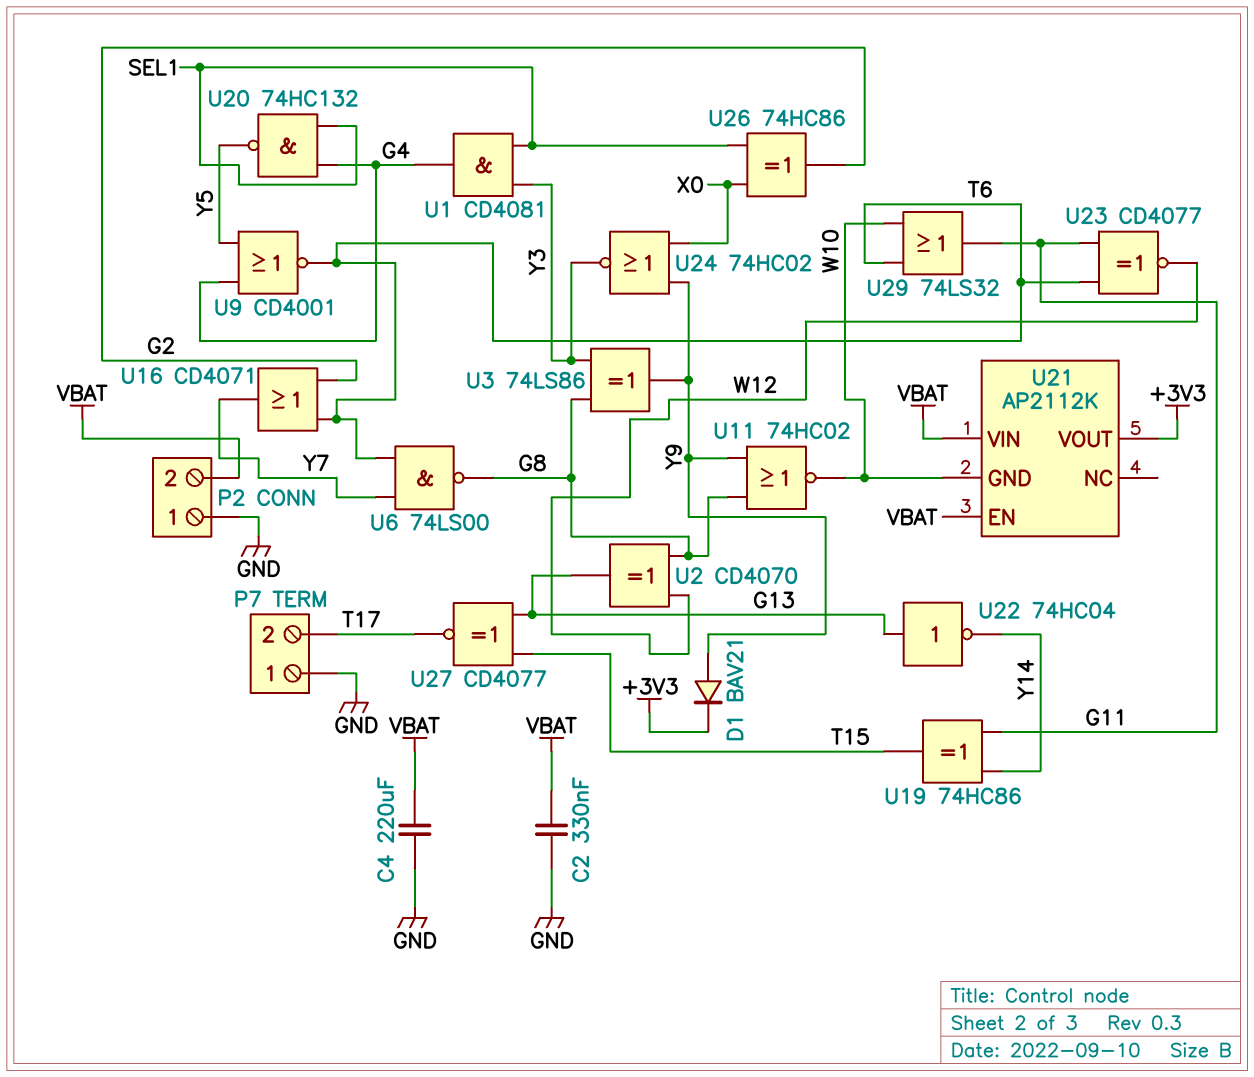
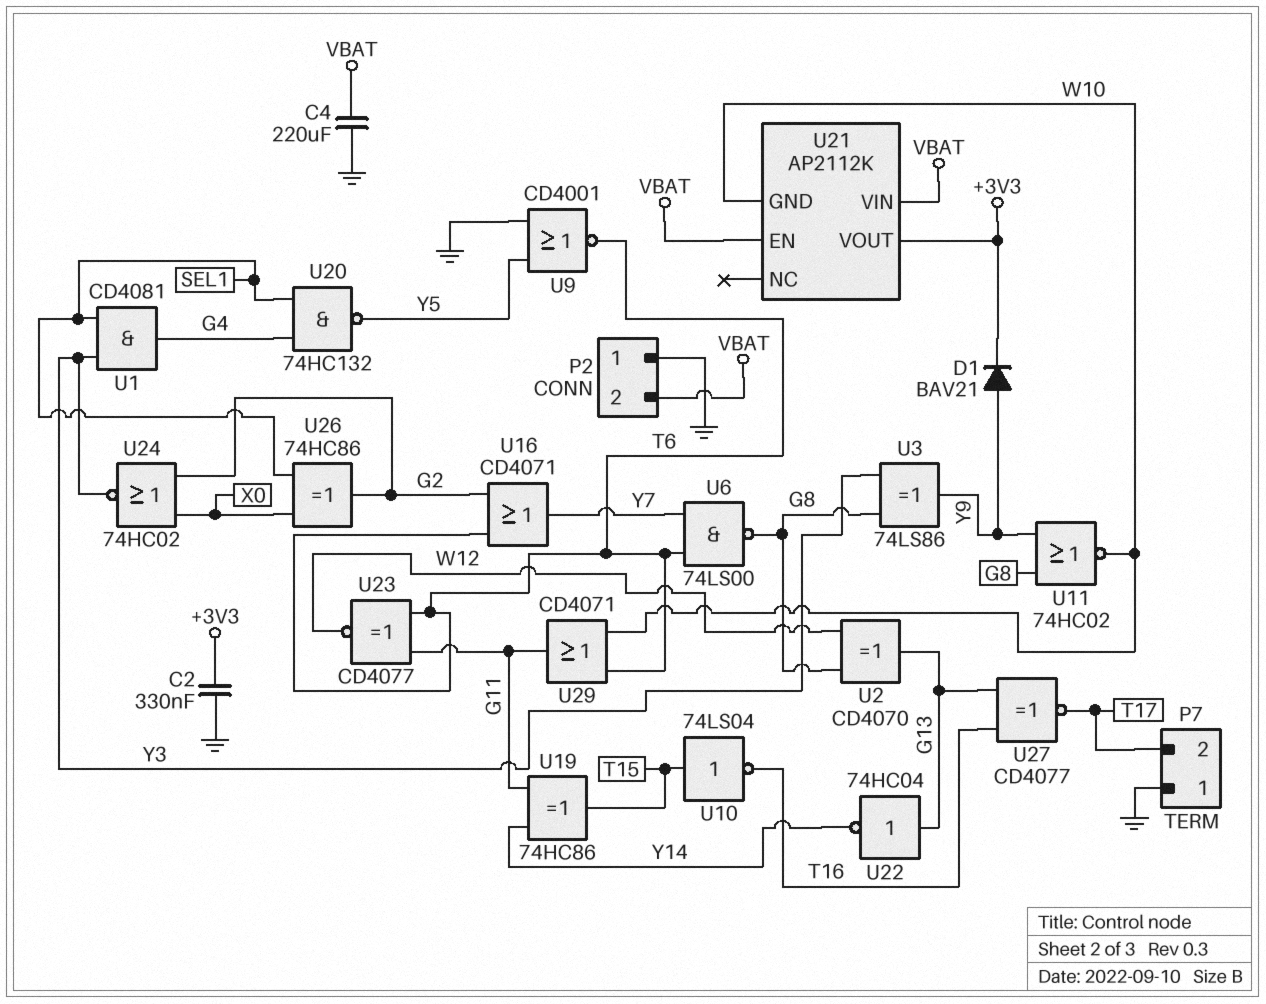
C2: 330nF (GND, VBAT) -> 330nF (+3V3, GND)
U9: NOR CD4001 (in G4, in Y5, out T6) -> NOR CD4001 (in GND, in Y5, out T6)
U10: none -> NOT 74LS04 (in T15, out T16)
U24: NOR 74HC02 (in X0, in Y9, out Y3) -> NOR 74HC02 (in G2, in X0, out Y3)
U27: XNOR CD4077 (in G13, in T15, out T17) -> XNOR CD4077 (in G13, in T16, out T17)
U29: OR 74LS32 (in T6, in W10, out G11) -> OR CD4071 (in T6, in W10, out G11)

